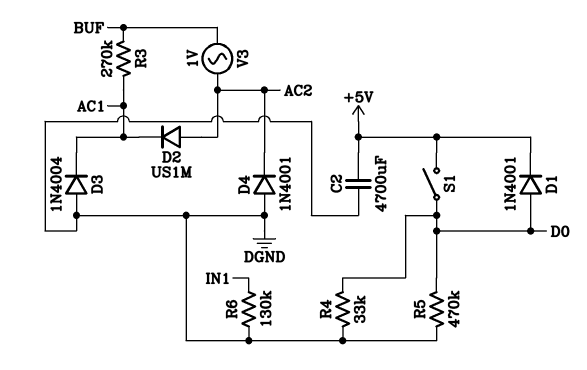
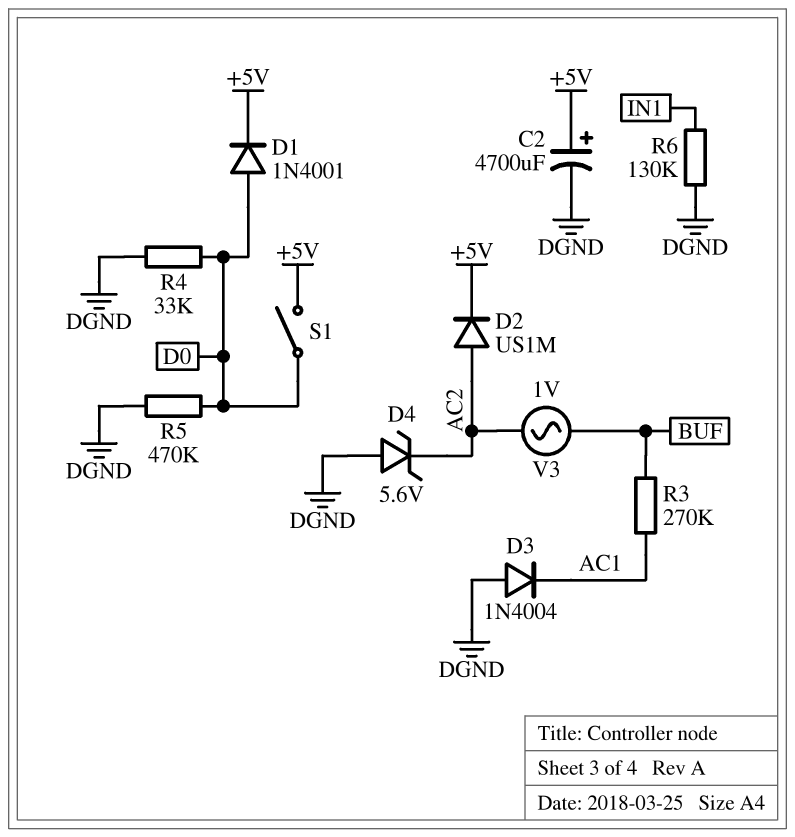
C2: 4700uF (+5V, DGND) -> 4700uF (plus +5V, minus DGND)
D2: diode US1M (A AC2, K AC1) -> diode US1M (A AC2, K +5V)
D4: diode 1N4001 (A DGND, K AC2) -> zener 5.6V (A DGND, K AC2)

